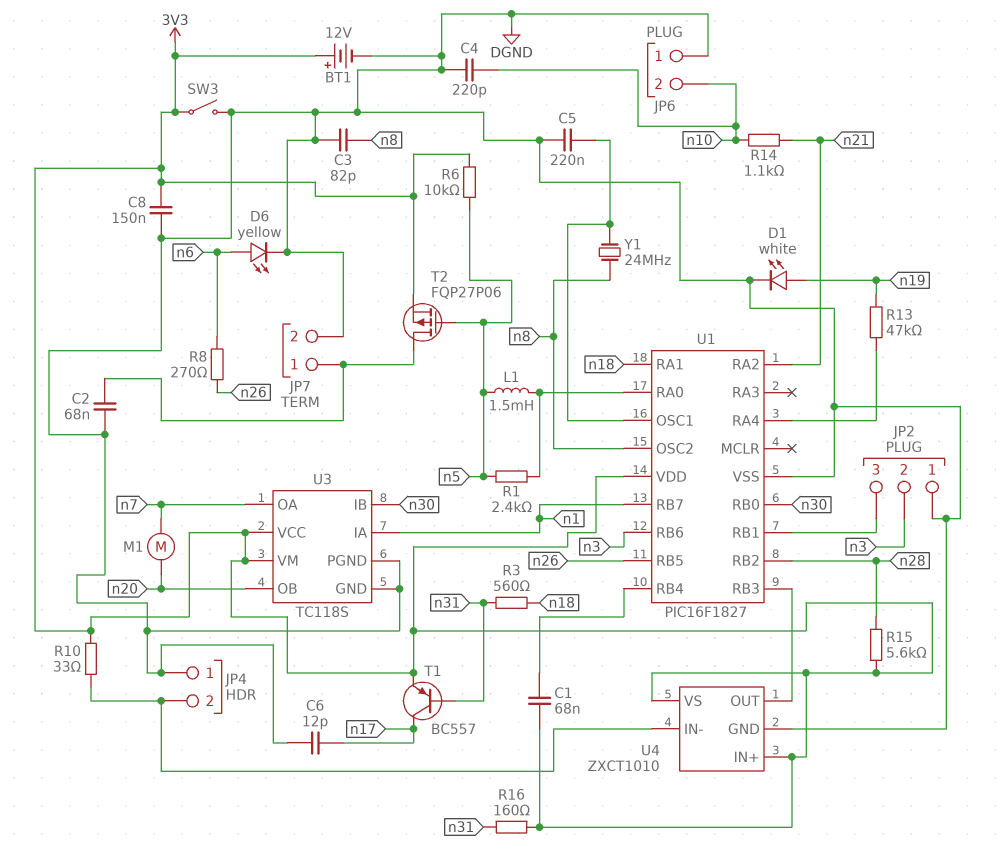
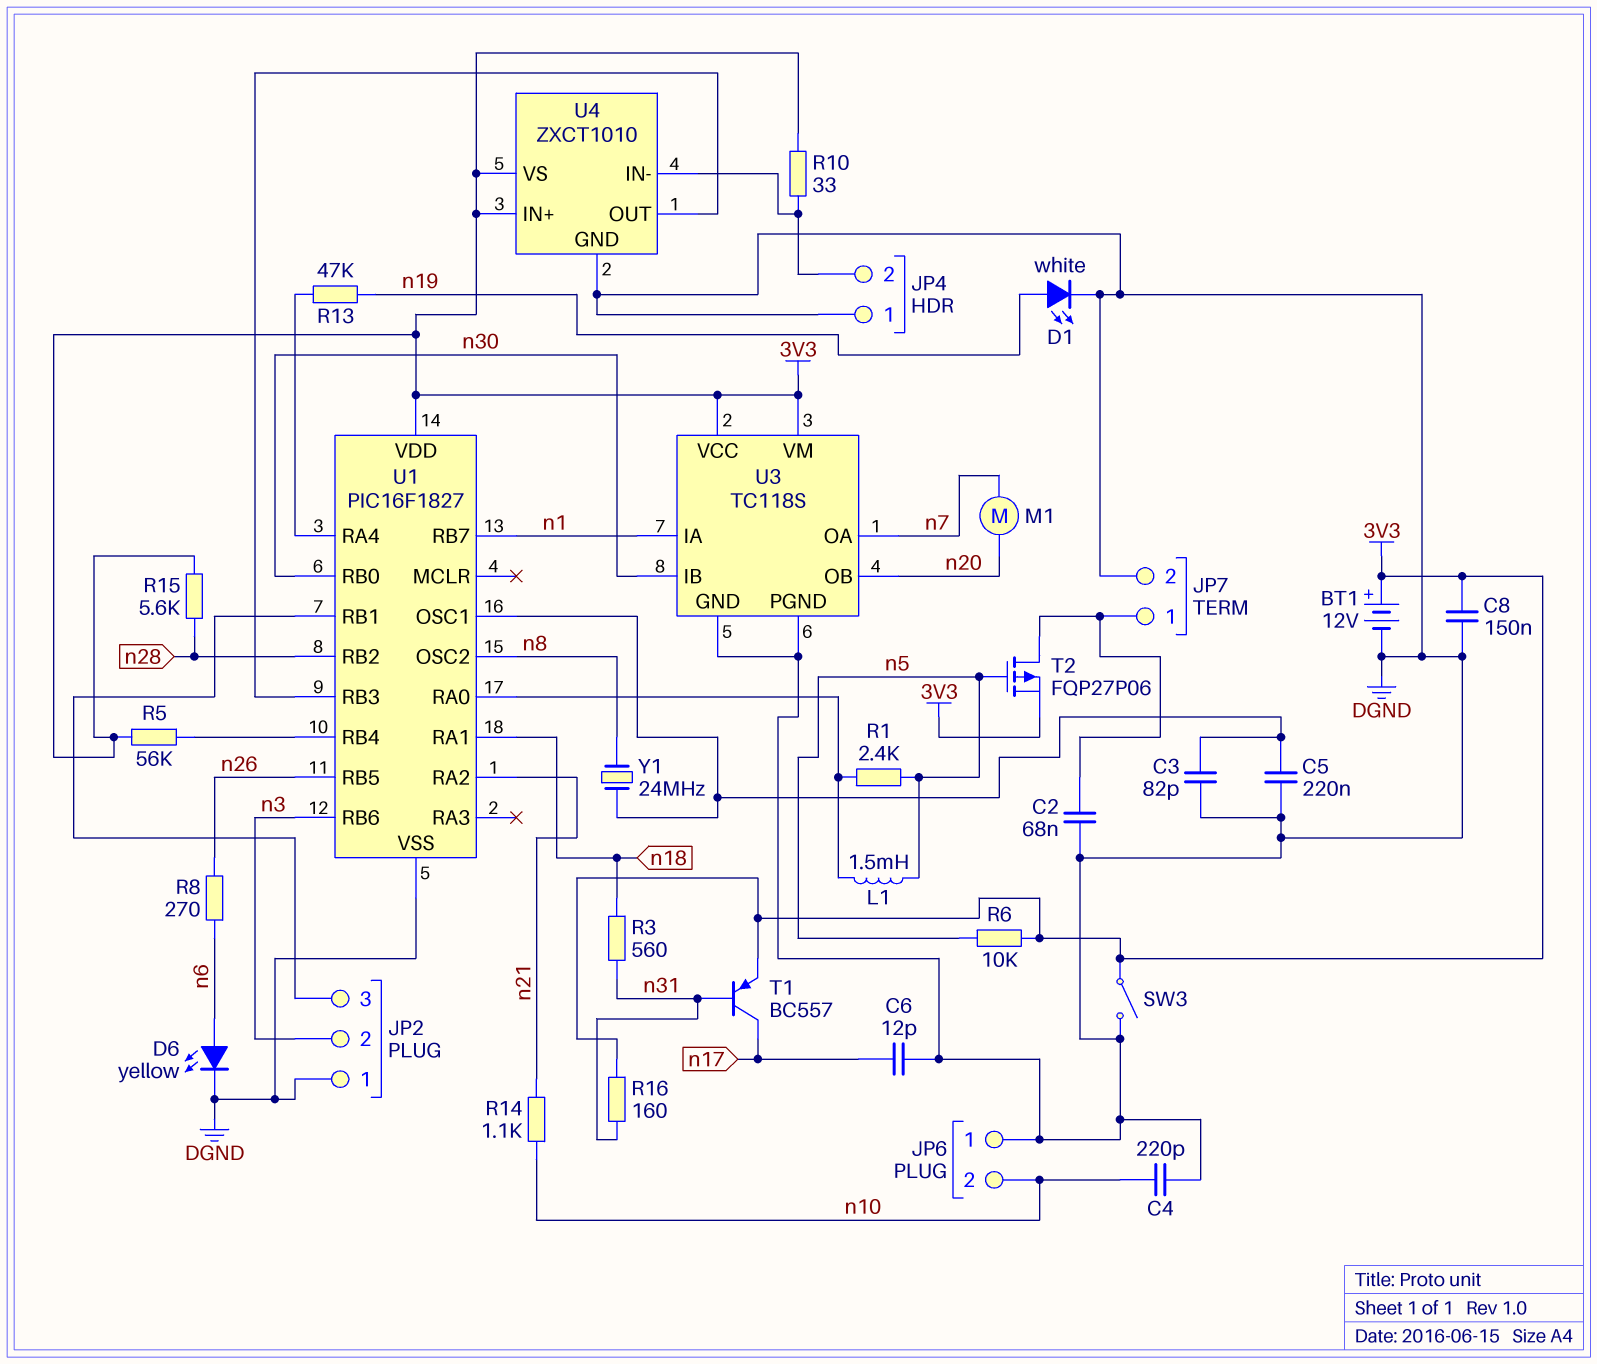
C1: 68nF (3V3, U1/RB4) -> none
C3: 82pF (DGND, n8) -> 82pF (DGND, U1/OSC1)
R5: none -> 56k (3V3, U1/RB4)

